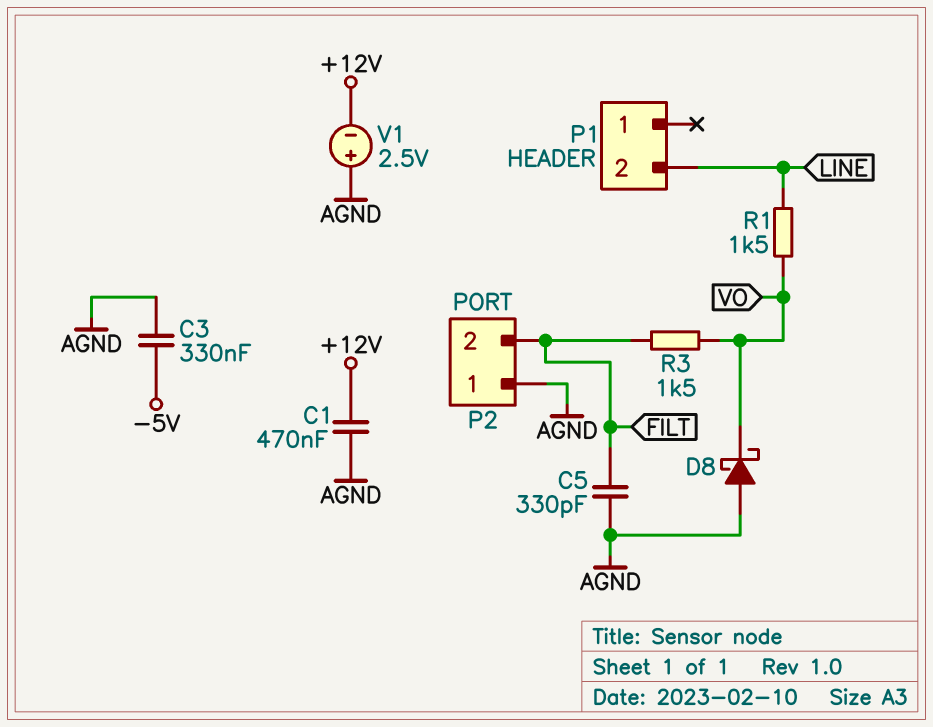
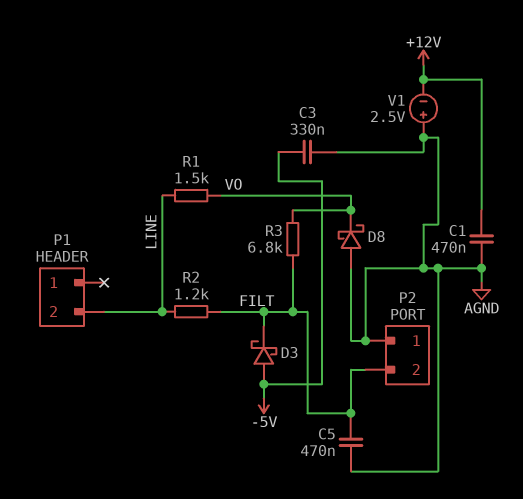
C5: 330pF (AGND, FILT) -> 470nF (AGND, FILT)
D3: none -> schottky (A -5V, K FILT)
R2: none -> 1.2k (FILT, LINE)
R3: 1.5k (FILT, VO) -> 6.8k (FILT, VO)

